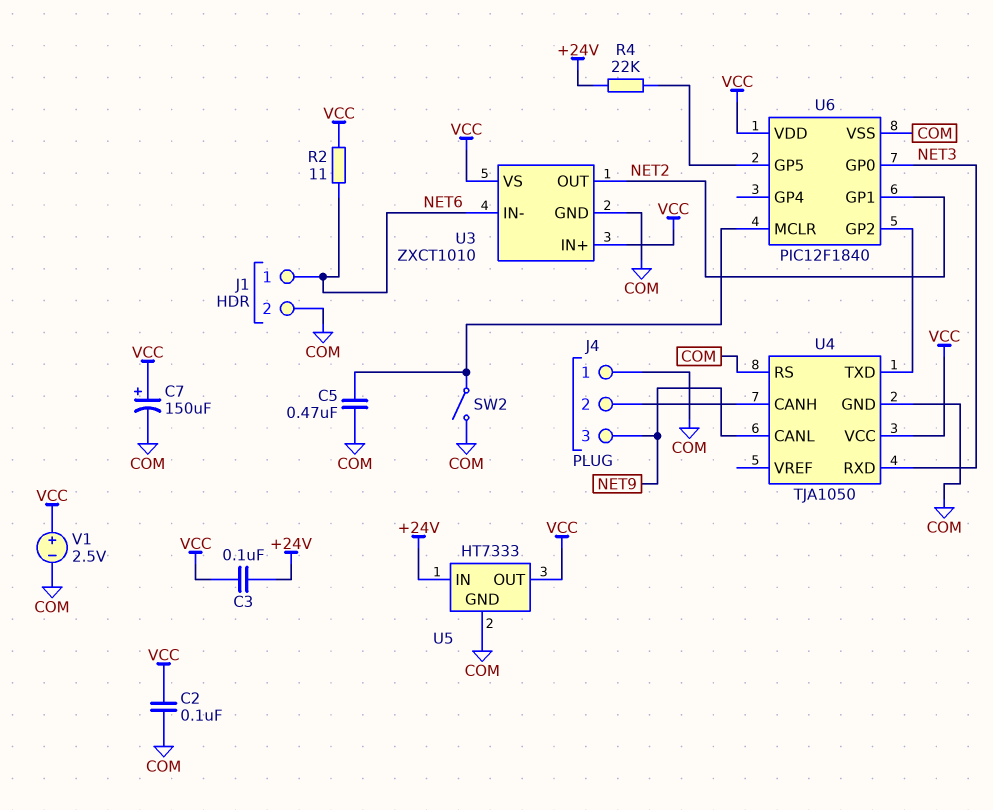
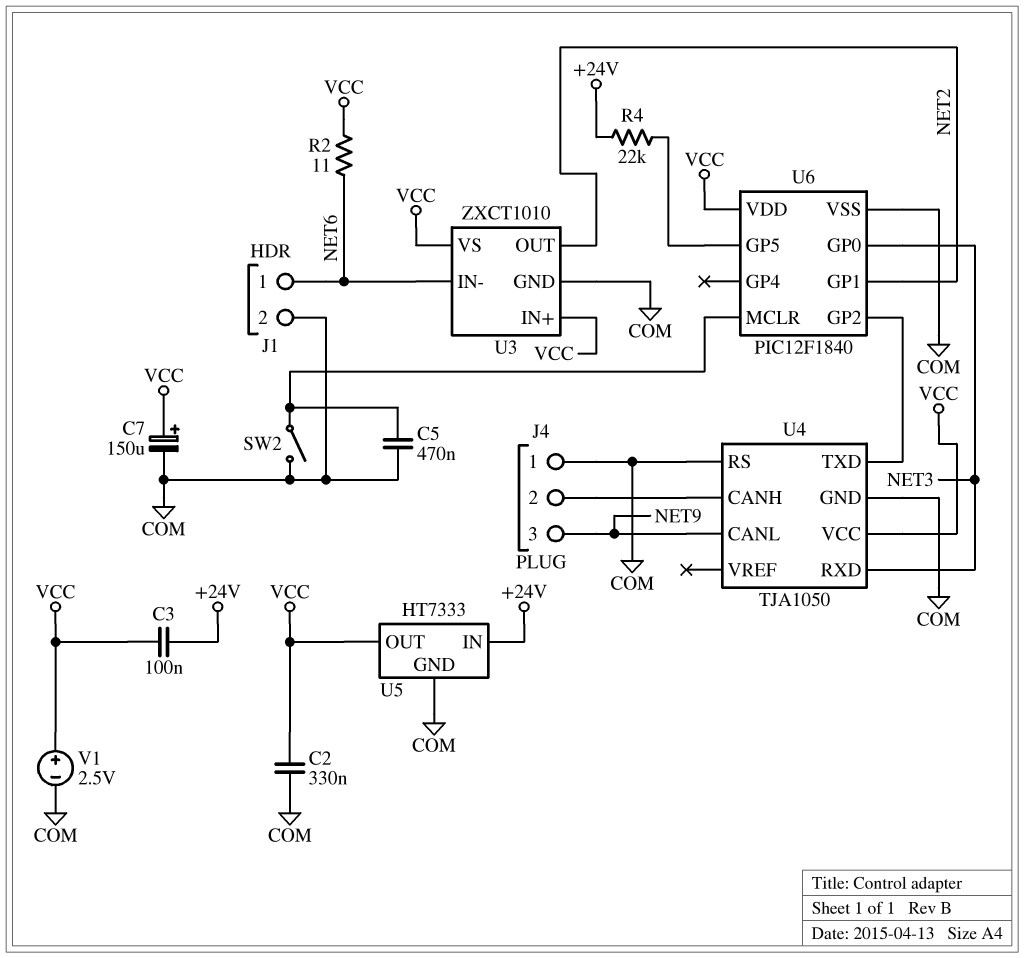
C2: 100nF (COM, VCC) -> 330nF (COM, VCC)

